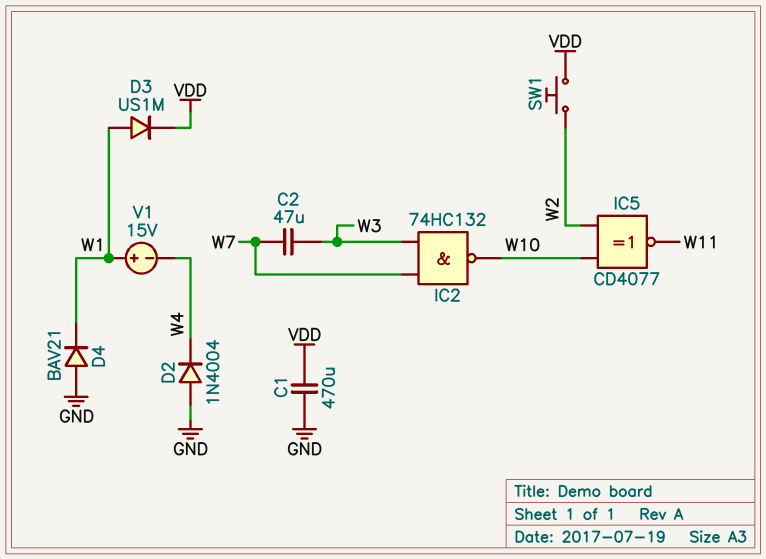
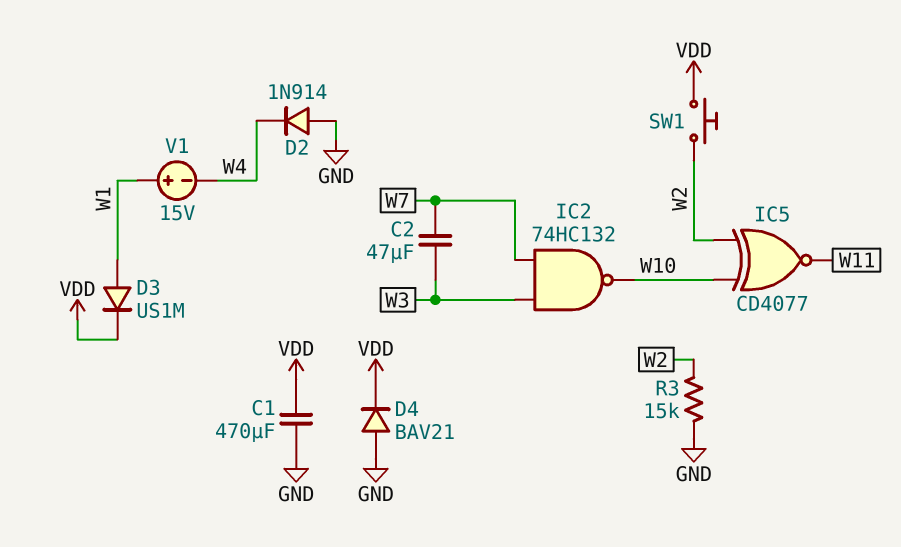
D2: diode 1N4004 (A GND, K W4) -> diode 1N914 (A GND, K W4)
D4: diode BAV21 (A GND, K W1) -> diode BAV21 (A GND, K VDD)
R3: none -> 15k (GND, W2)

